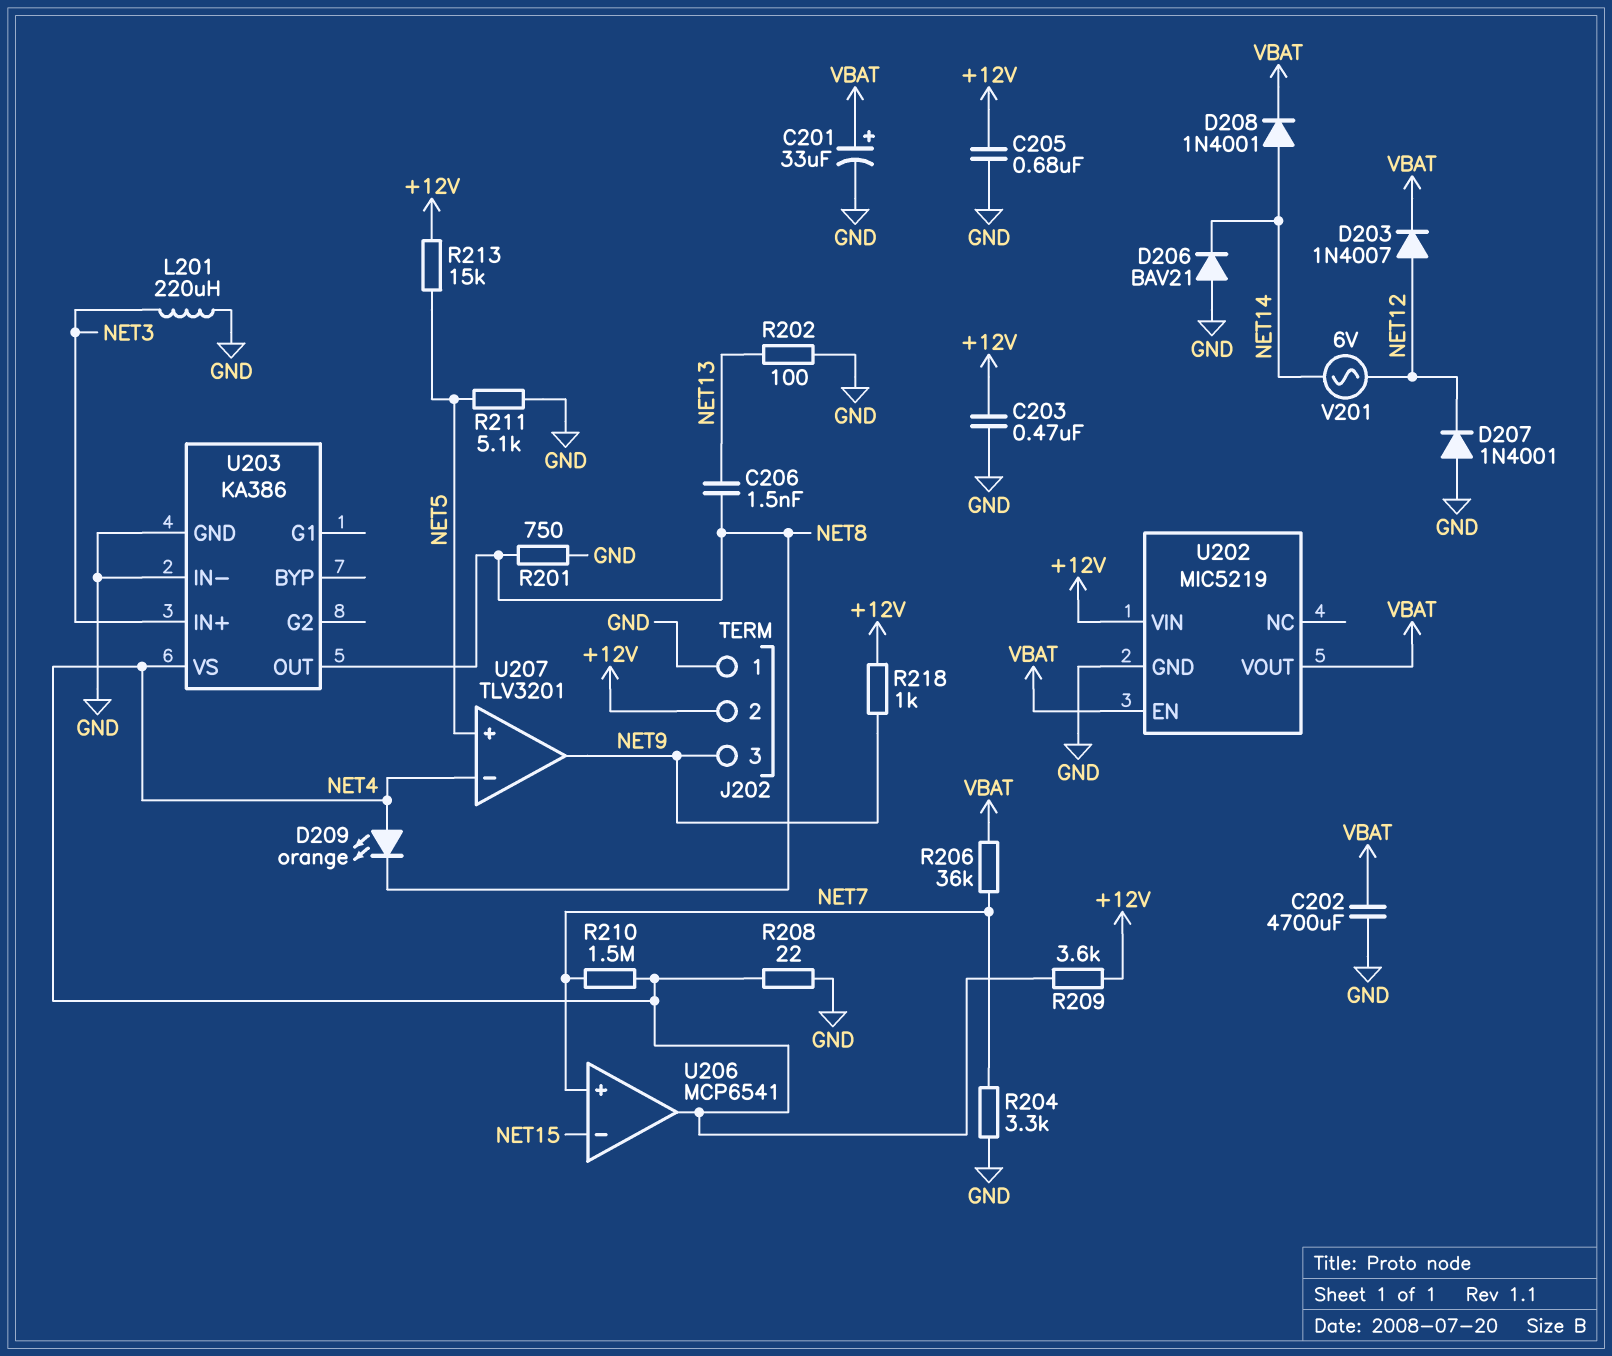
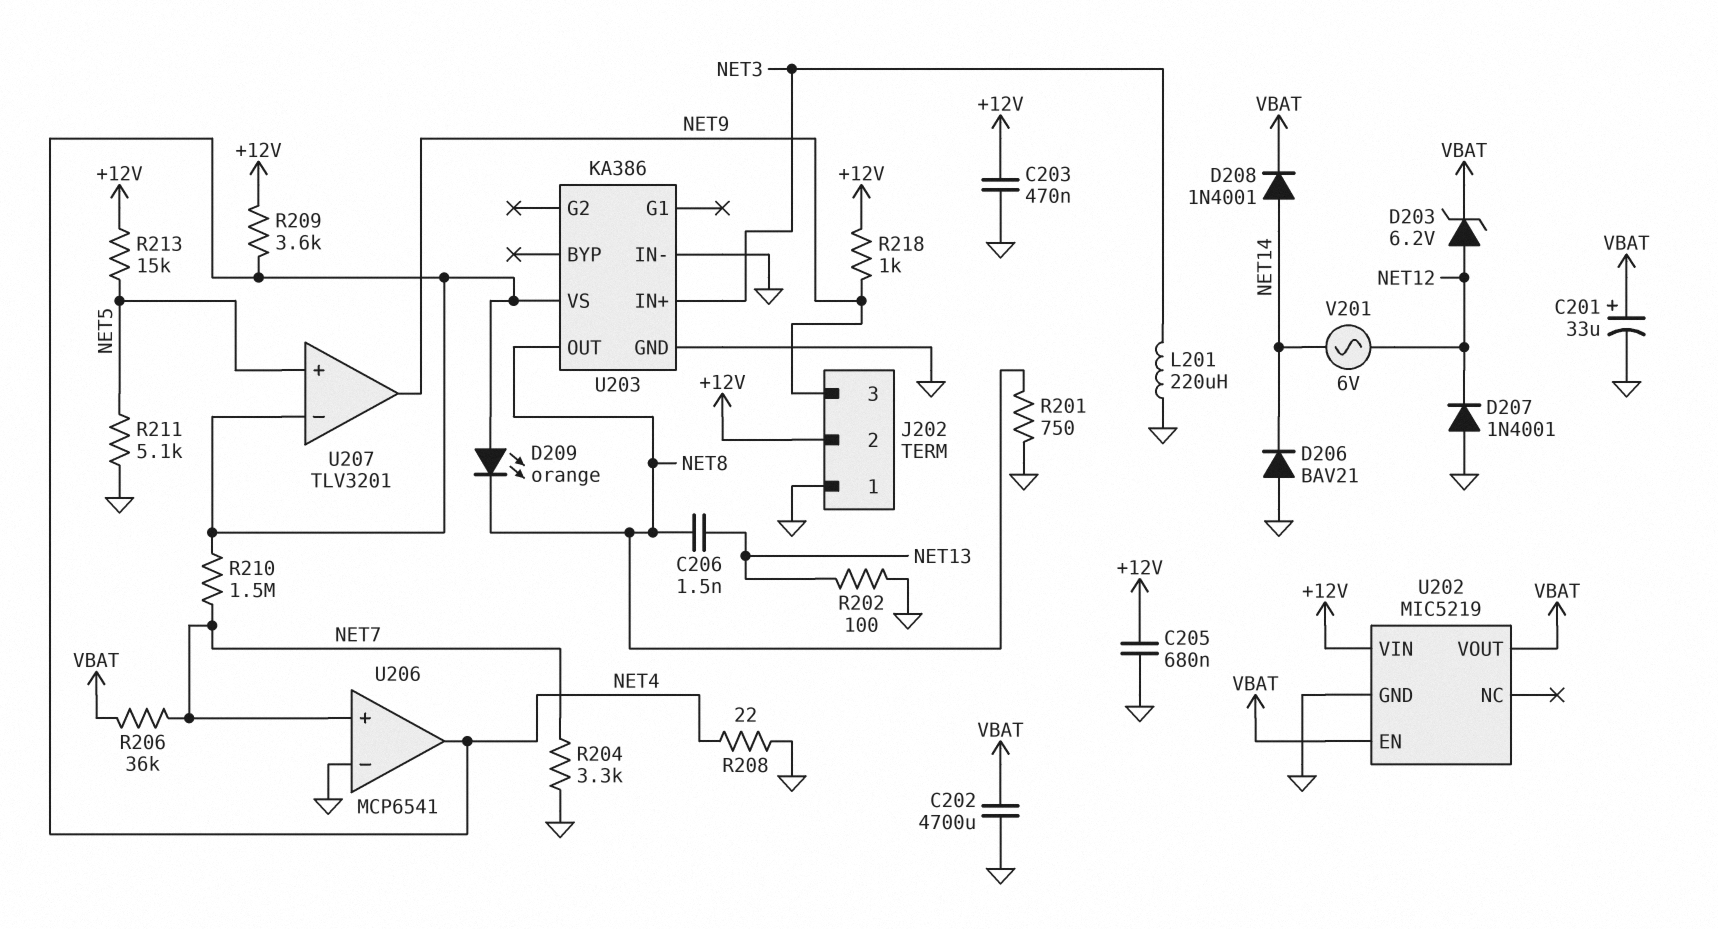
D203: diode 1N4007 (A NET12, K VBAT) -> zener 6.2V (A NET12, K VBAT)
U206 pin in-: NET15 -> GND

